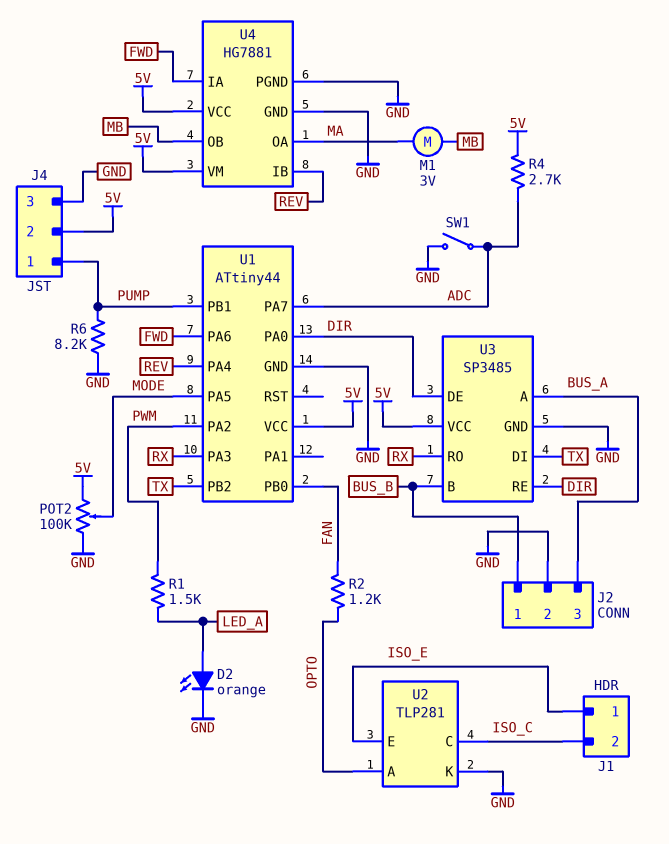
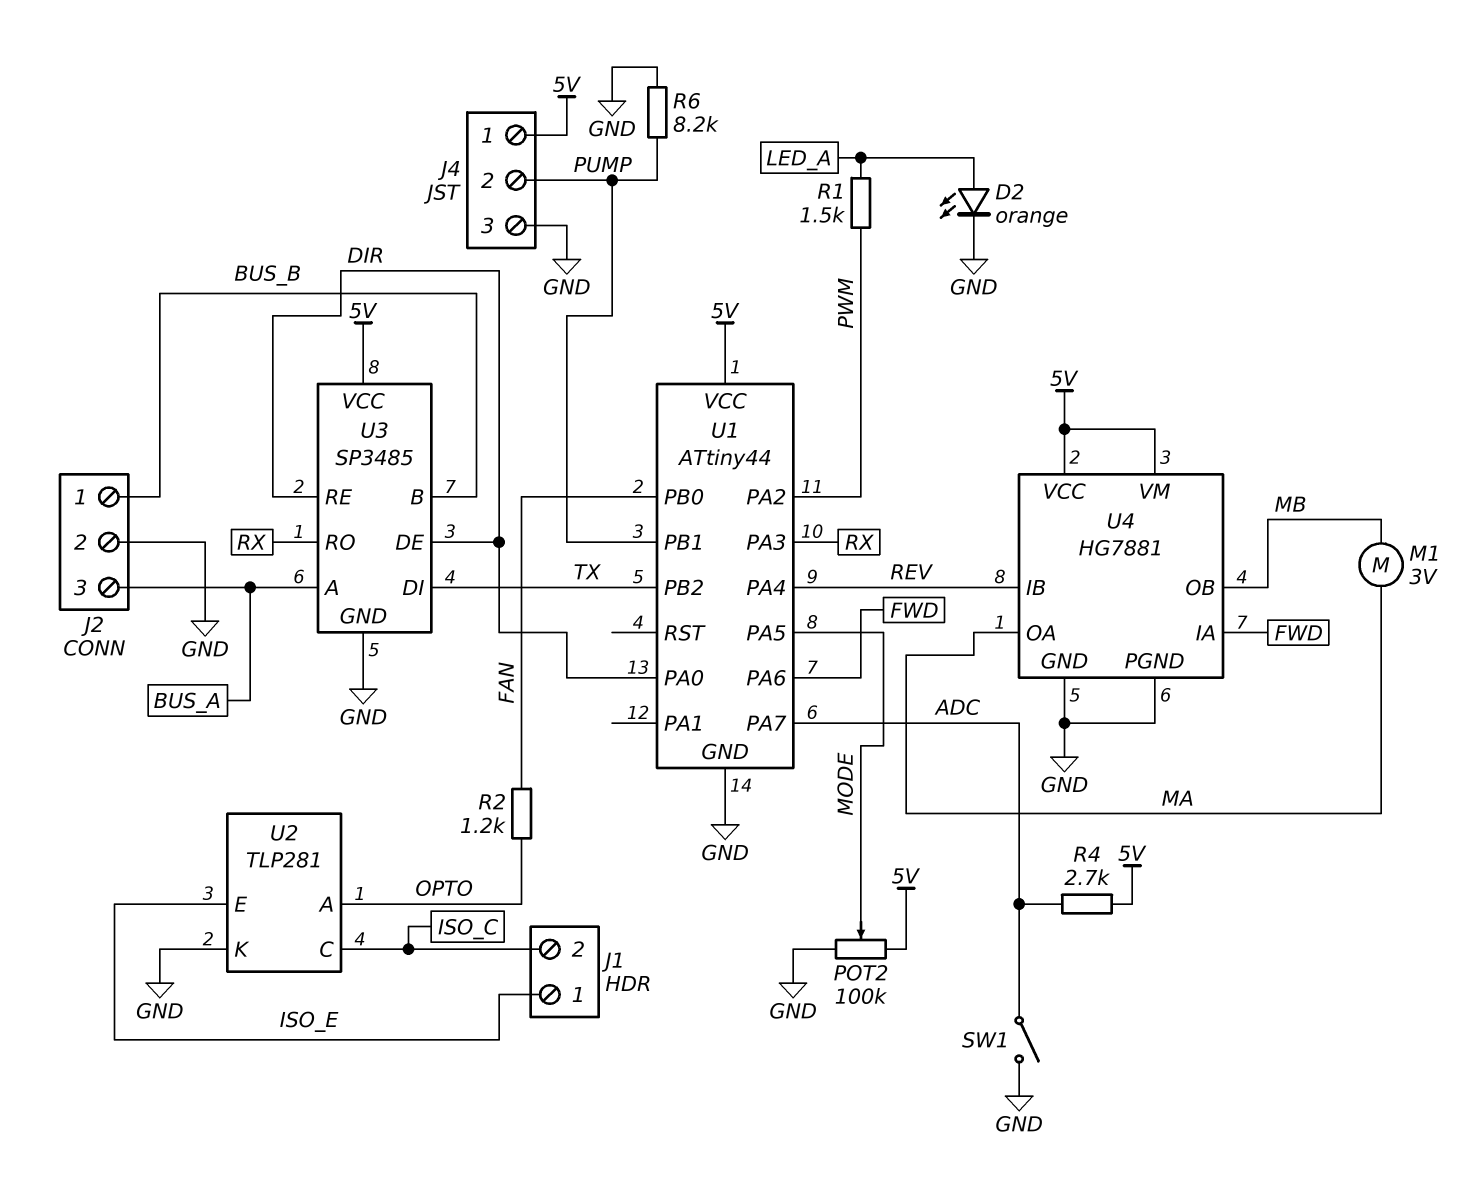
J4 pin 1: PUMP -> 5V
J4 pin 2: 5V -> PUMP

